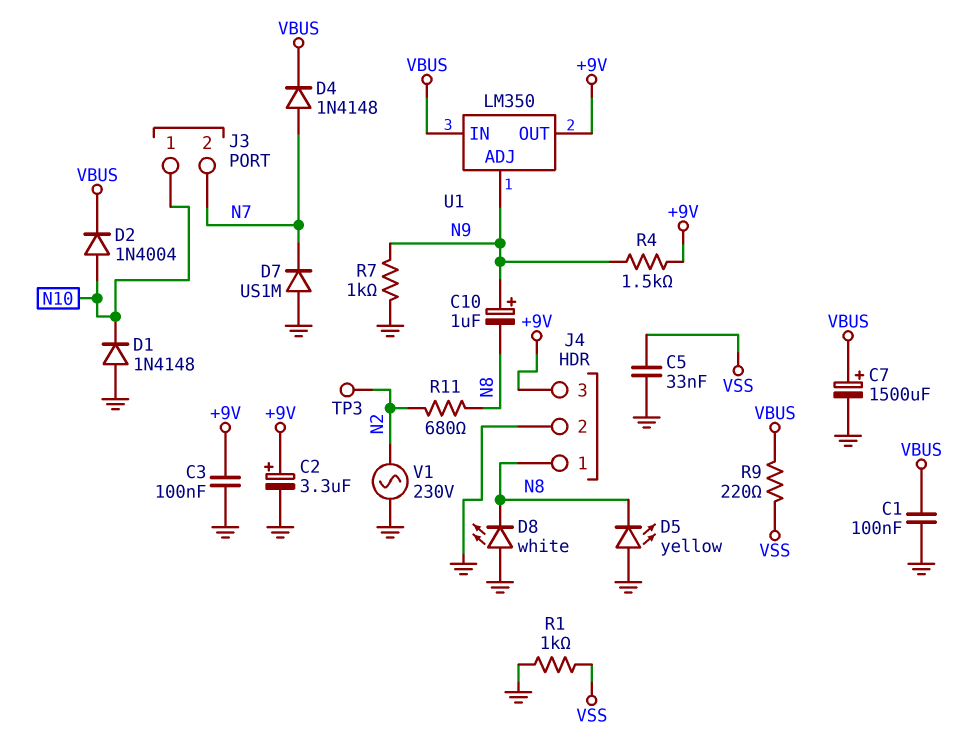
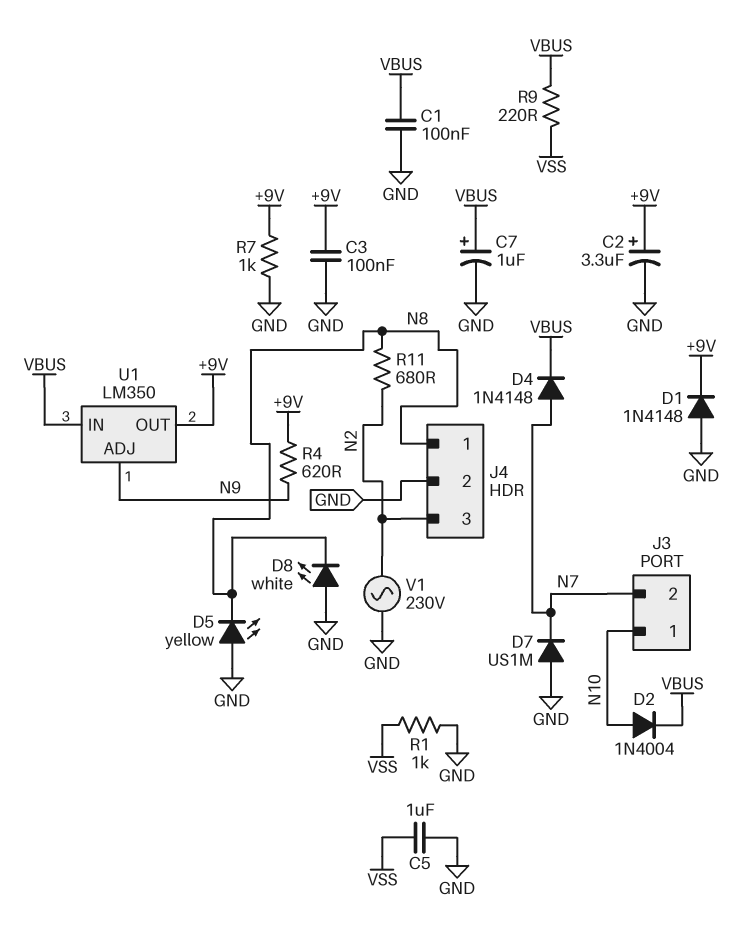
C5: 33nF (GND, VSS) -> 1uF (GND, VSS)
C7: 1500uF (plus VBUS, minus GND) -> 1uF (plus VBUS, minus GND)
C10: 1uF (plus N9, minus N8) -> none
D1: diode 1N4148 (A GND, K N10) -> diode 1N4148 (A GND, K +9V)
J4 pin 3: +9V -> N2
R4: 1.5k (+9V, N9) -> 620 (+9V, N9)
R7: 1k (GND, N9) -> 1k (+9V, GND)
TP3: test point (N2) -> none

